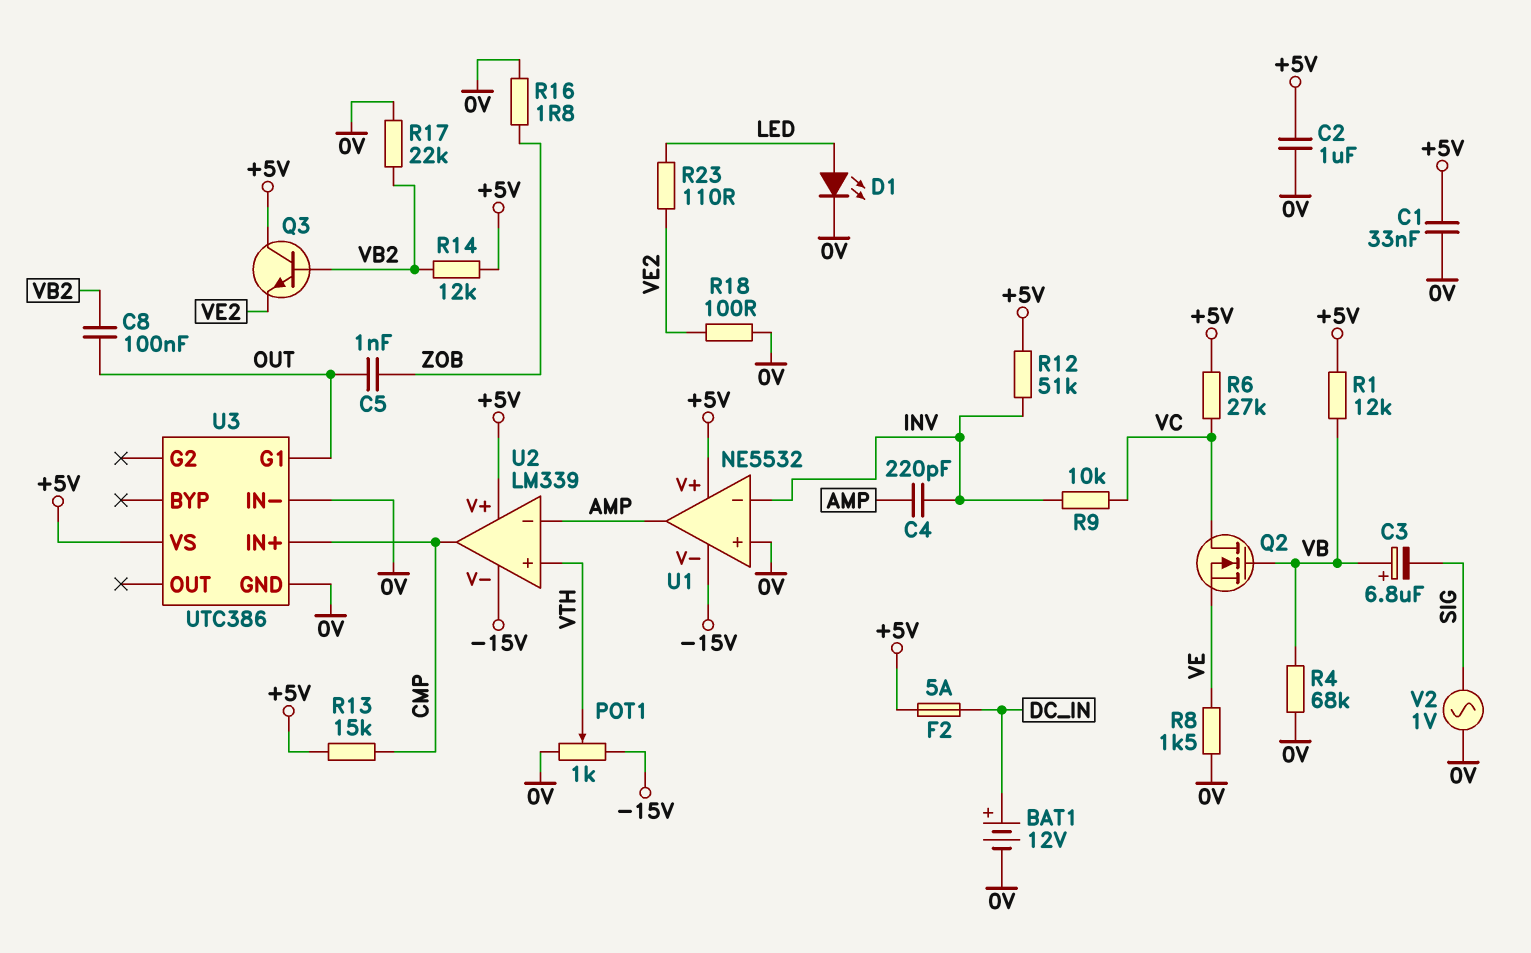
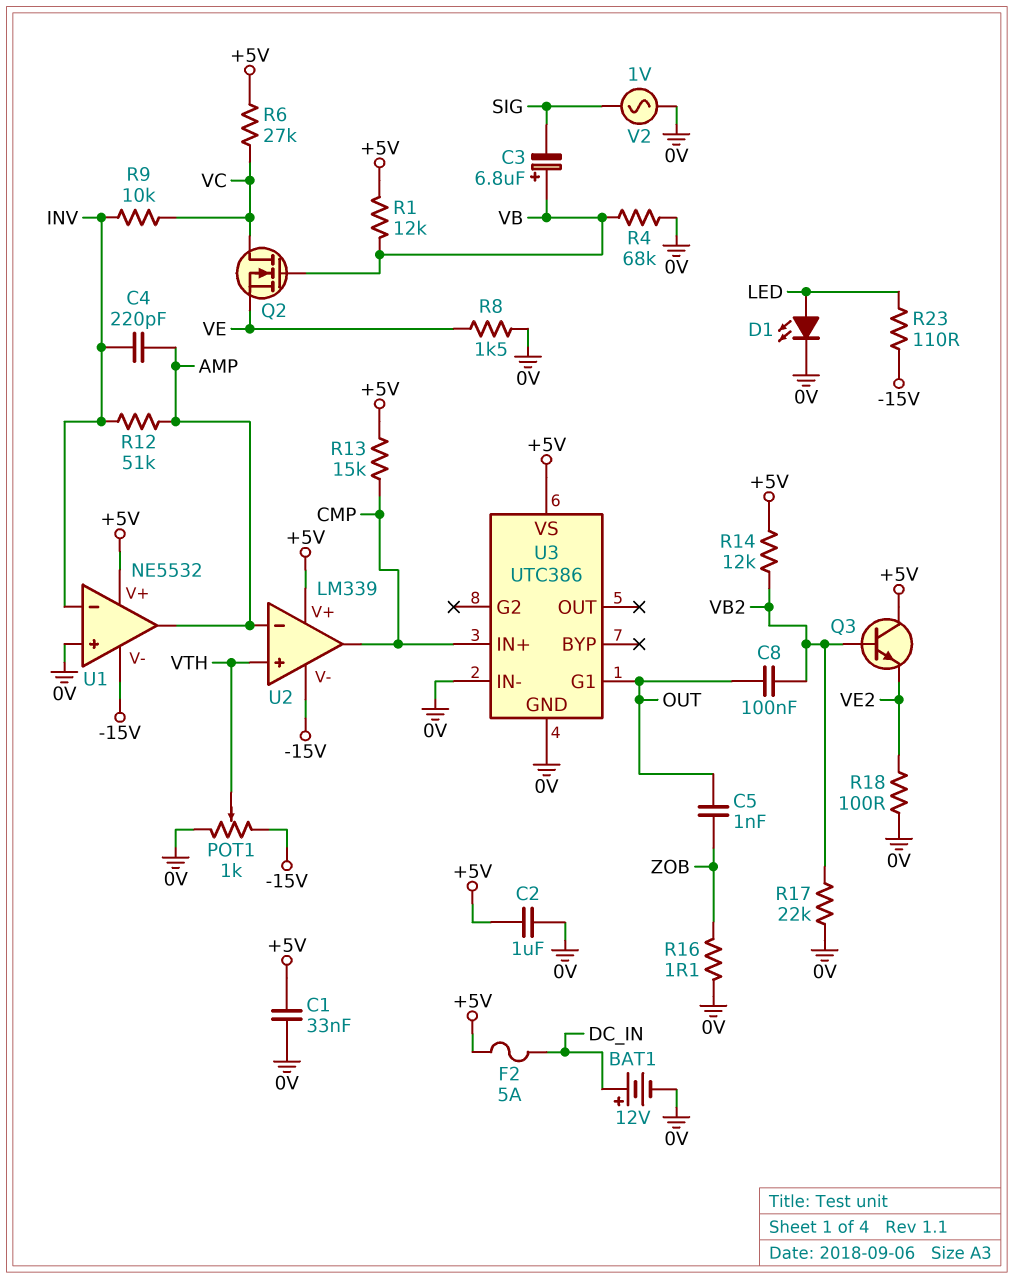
R12: 51k (+5V, INV) -> 51k (AMP, INV)
R16: 1.8 (0V, ZOB) -> 1.1 (0V, ZOB)
R23: 110 (LED, VE2) -> 110 (-15V, LED)

